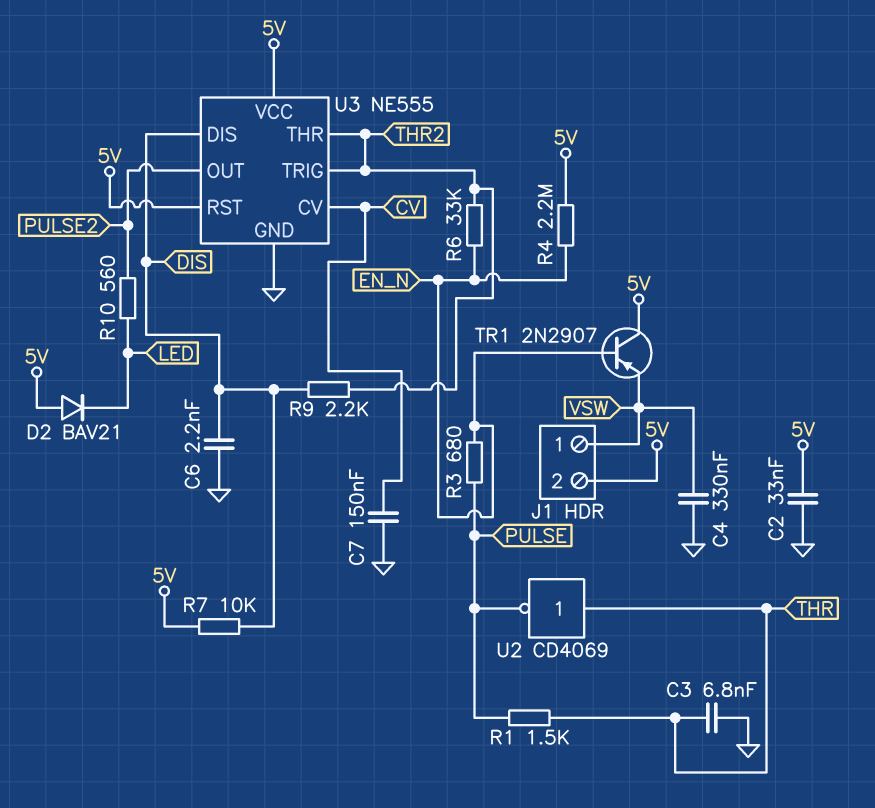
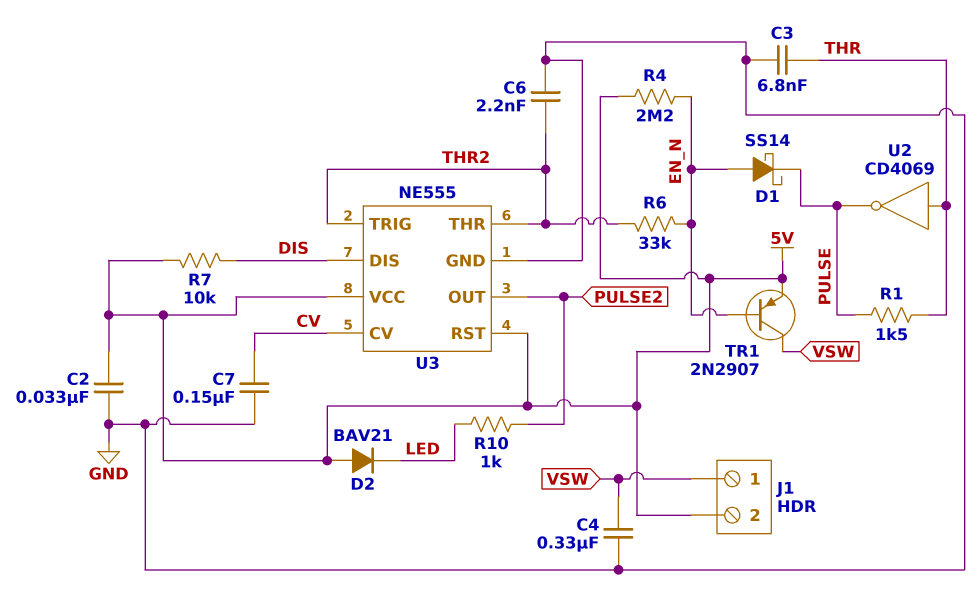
C6: 2.2nF (DIS, GND) -> 2.2nF (GND, THR2)
D1: none -> schottky SS14 (A EN_N, K PULSE)
R3: 680 (EN_N, PULSE) -> none
R9: 2.2k (DIS, THR2) -> none
R10: 560 (LED, PULSE2) -> 1k (LED, PULSE2)
TR1: PNP 2N2907 (B EN_N, C 5V, E VSW) -> PNP 2N2907 (B EN_N, C VSW, E 5V)

